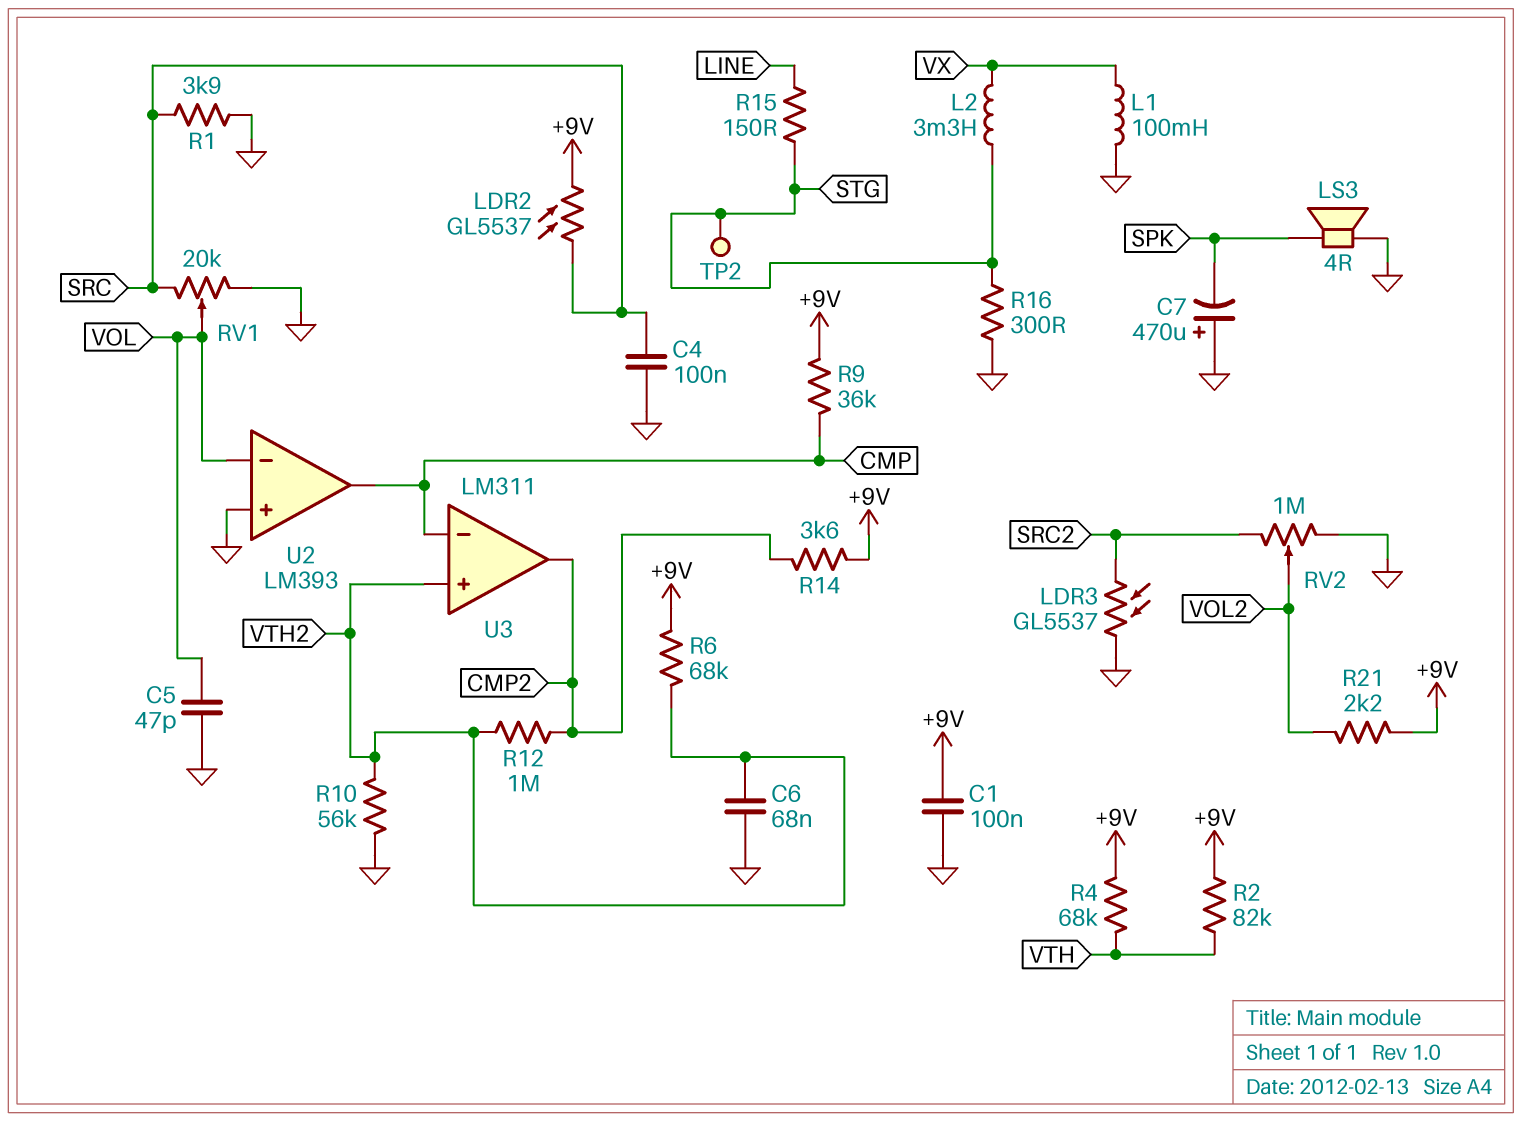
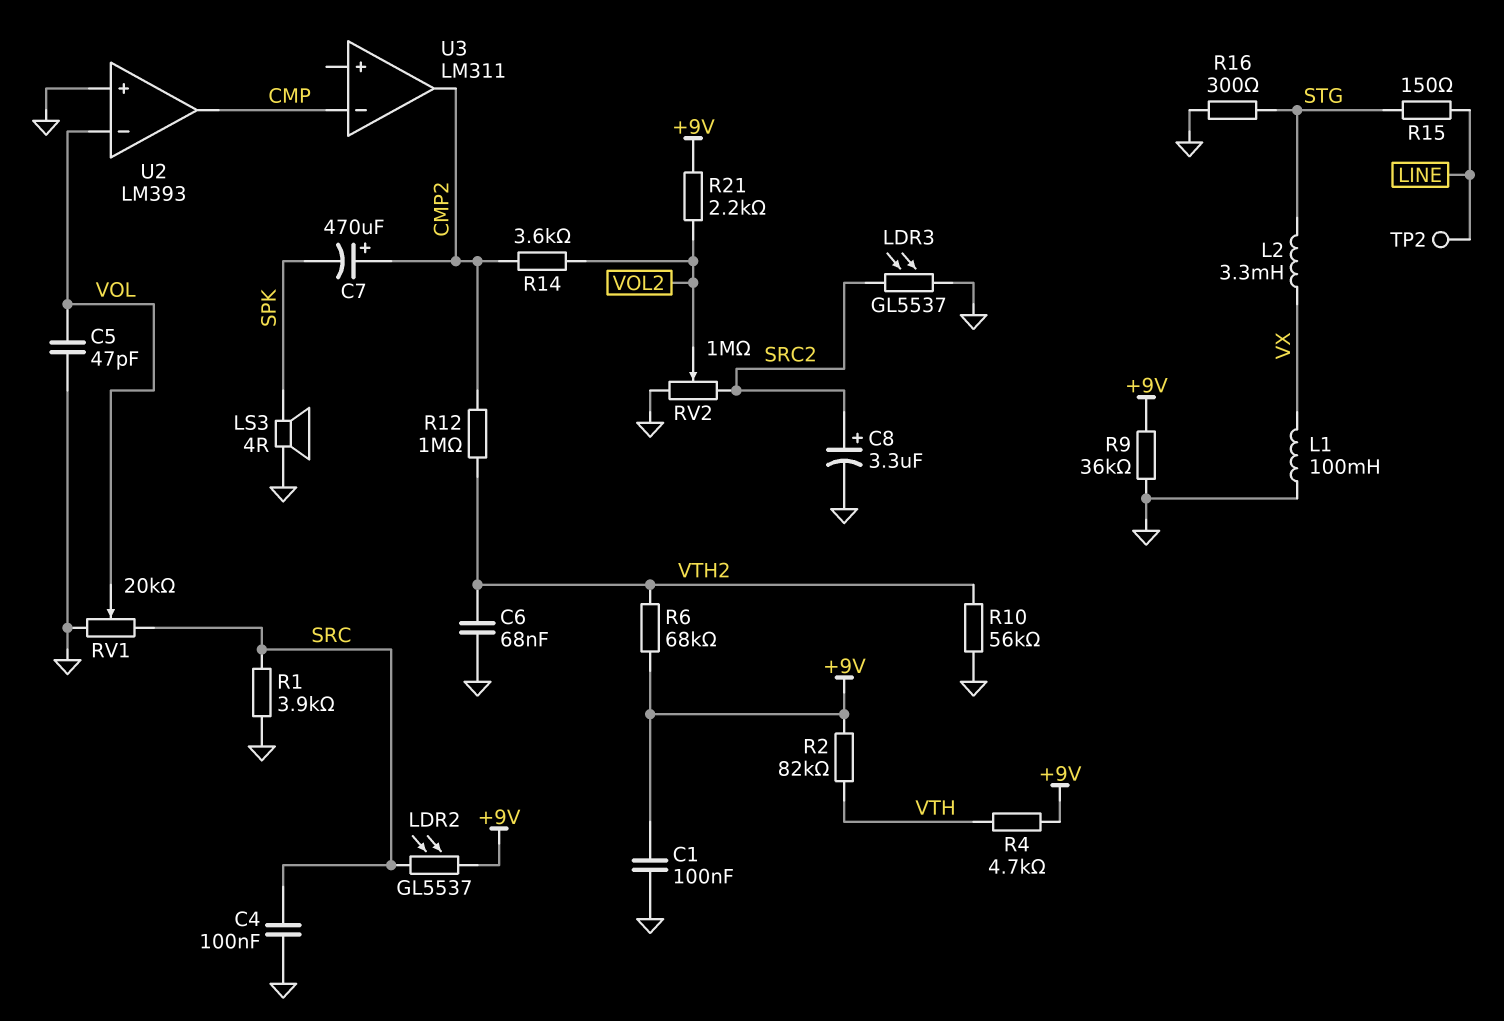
C7: 470uF (plus GND, minus SPK) -> 470uF (plus CMP2, minus SPK)
C8: none -> 3.3uF (plus SRC2, minus GND)
R4: 68k (+9V, VTH) -> 4.7k (+9V, VTH)
R9: 36k (+9V, CMP) -> 36k (+9V, GND)
R14: 3.6k (+9V, CMP2) -> 3.6k (CMP2, VOL2)
TP2: test point (STG) -> test point (LINE)
U3 pin in+: VTH2 -> none

